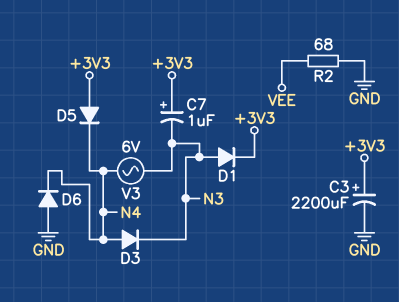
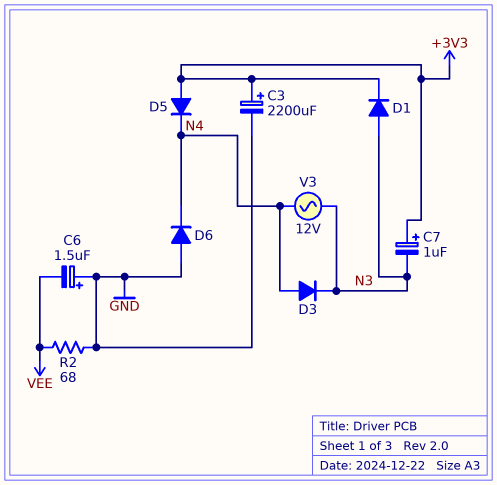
C6: none -> 1.5uF (plus GND, minus VEE)
V3: AC 6V (N3, N4) -> AC 12V (N3, N4)

